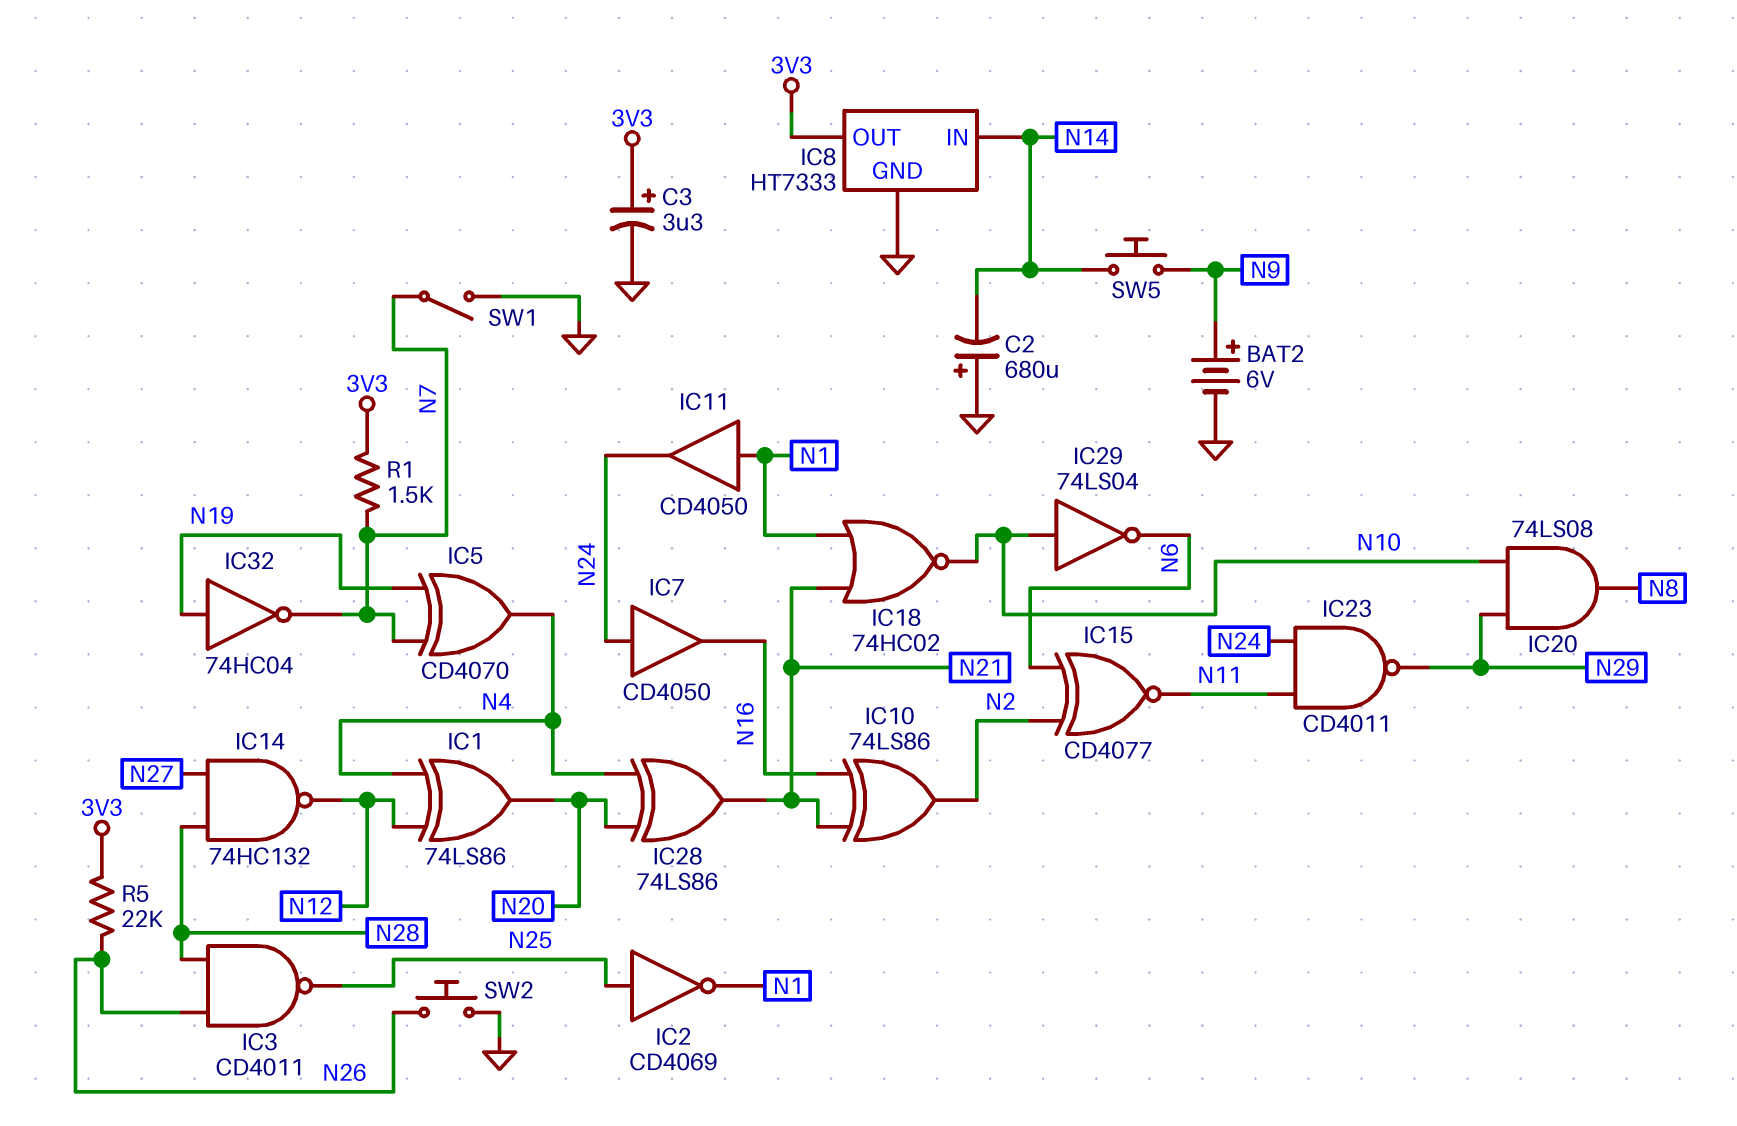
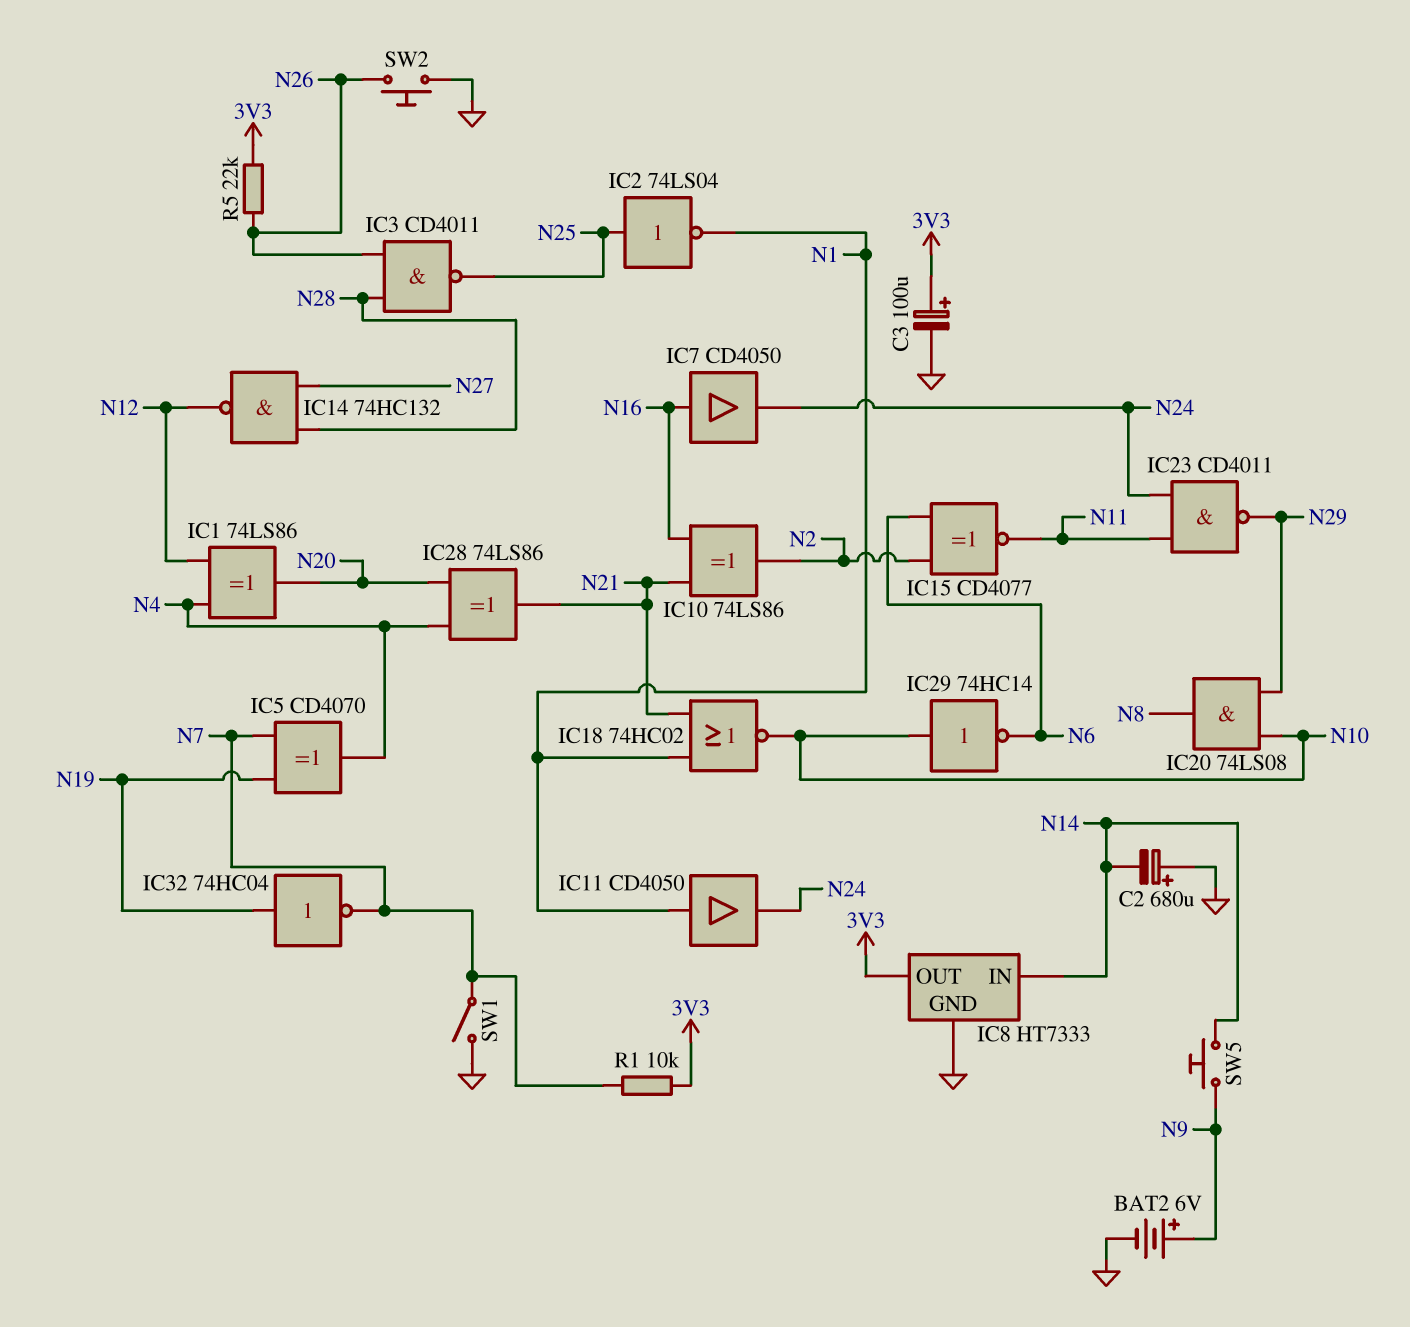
C3: 3.3uF (plus 3V3, minus GND) -> 100uF (plus 3V3, minus GND)
IC2: NOT CD4069 (in N25, out N1) -> NOT 74LS04 (in N25, out N1)
IC7: buffer CD4050 (in N24, out N16) -> buffer CD4050 (in N16, out N24)
IC29: NOT 74LS04 (in N10, out N6) -> NOT 74HC14 (in N10, out N6)
R1: 1.5k (3V3, N7) -> 10k (3V3, N7)

